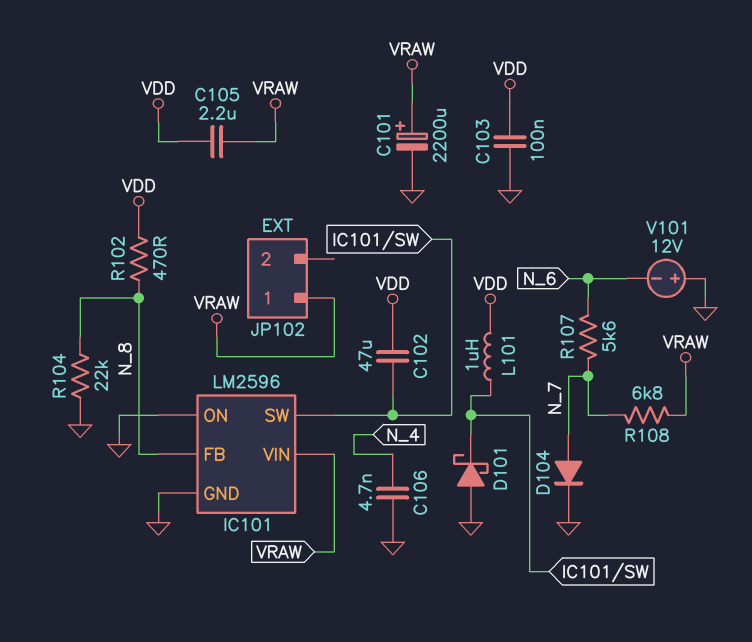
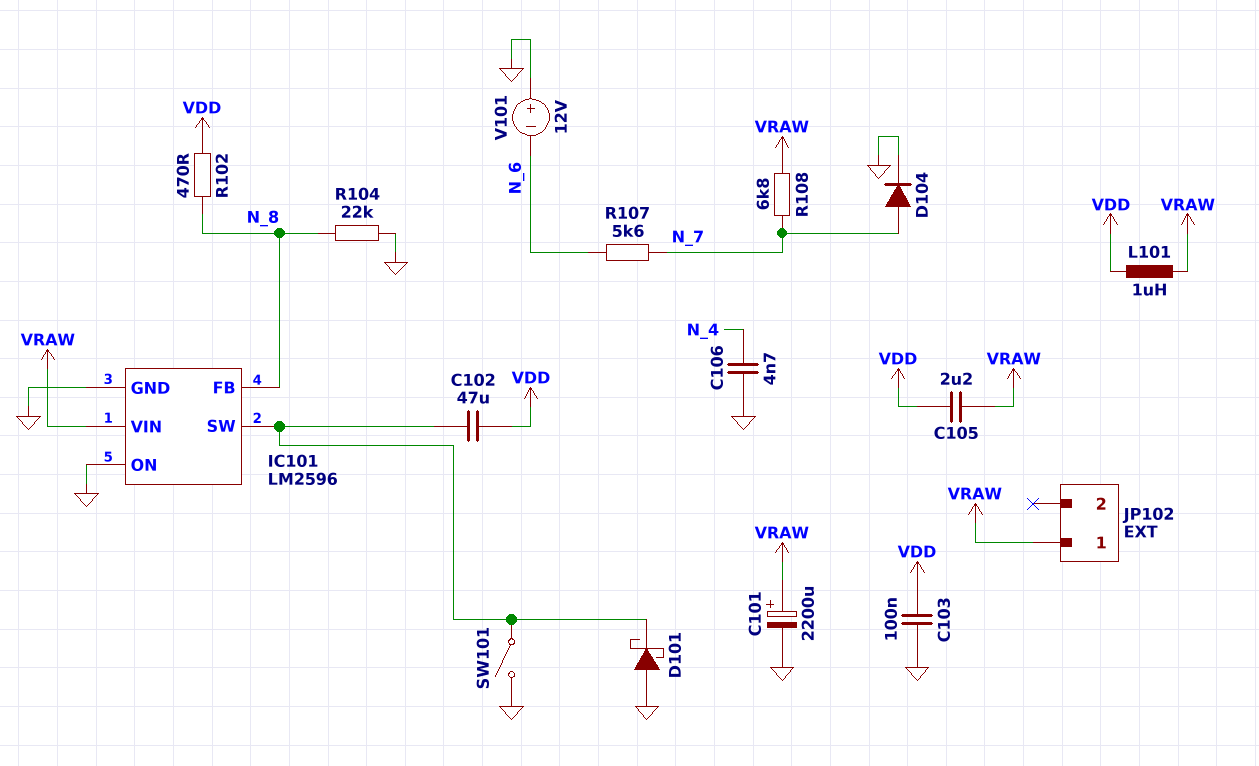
L101: 1uH (IC101/SW, VDD) -> 1uH (VDD, VRAW)
SW101: none -> switch (GND, IC101/SW)

